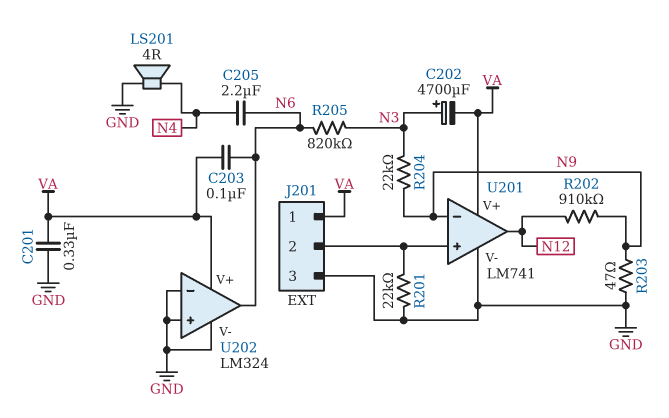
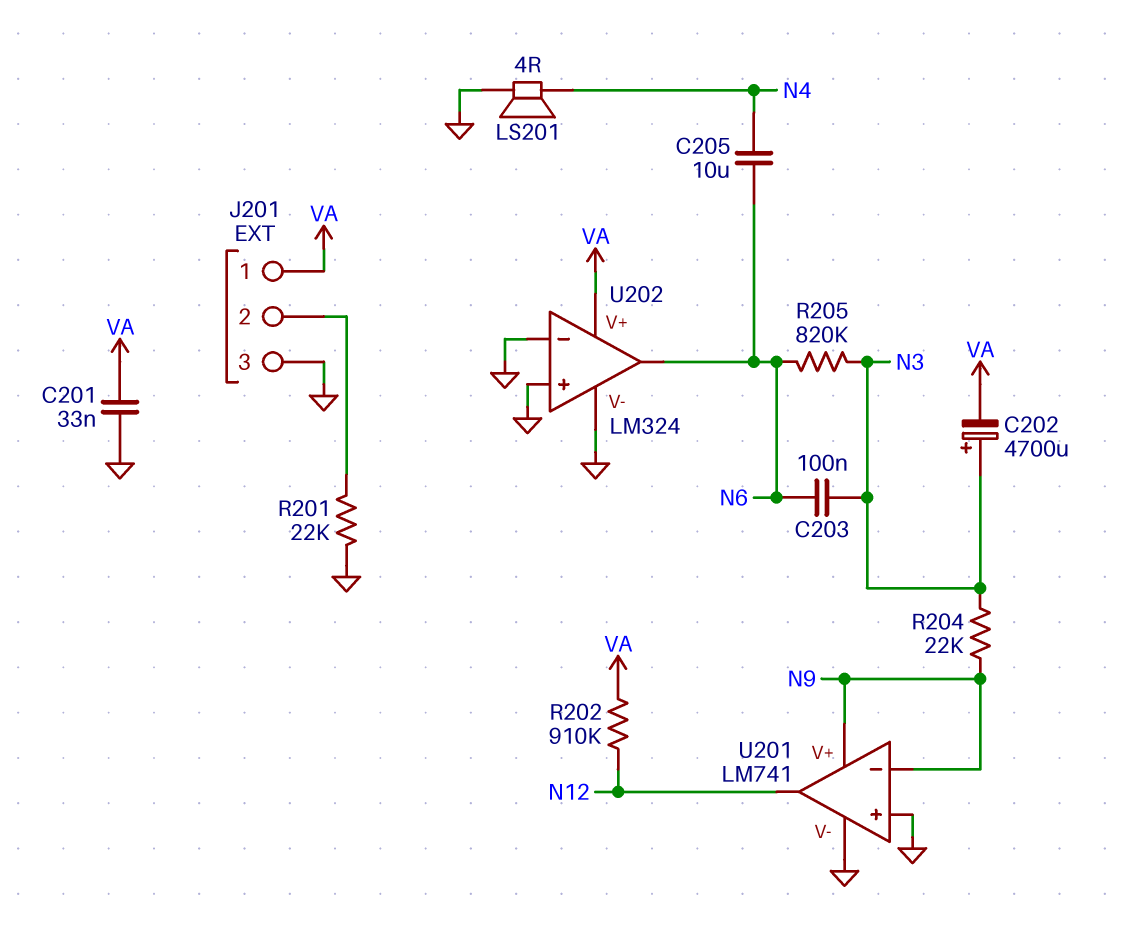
C201: 330nF (GND, VA) -> 33nF (GND, VA)
C203: 100nF (N6, VA) -> 100nF (N3, N6)
C205: 2.2uF (N4, N6) -> 10uF (N4, N6)
R202: 910k (N9, N12) -> 910k (N12, VA)
R203: 47 (GND, N9) -> none
U201 pin V+: VA -> N9
U201 pin in+: J201/2 -> GND

